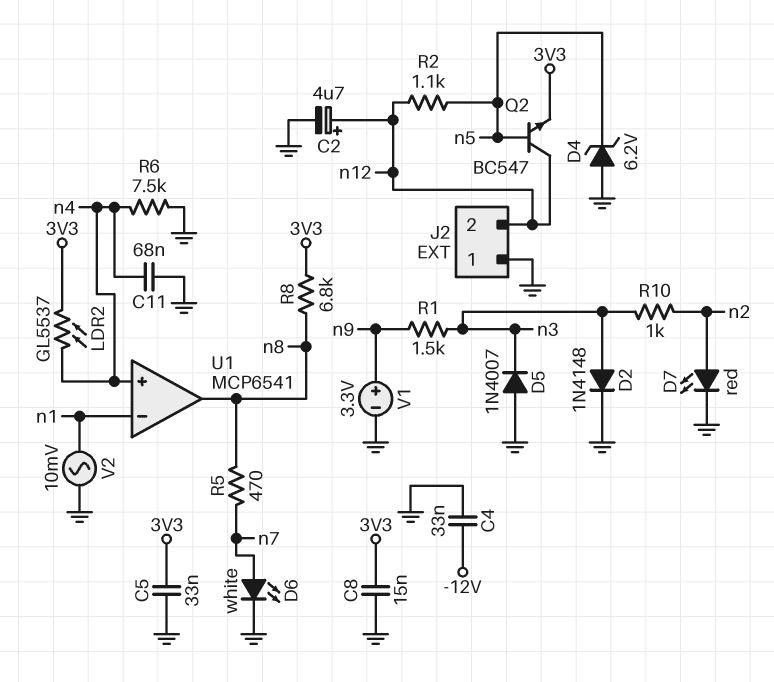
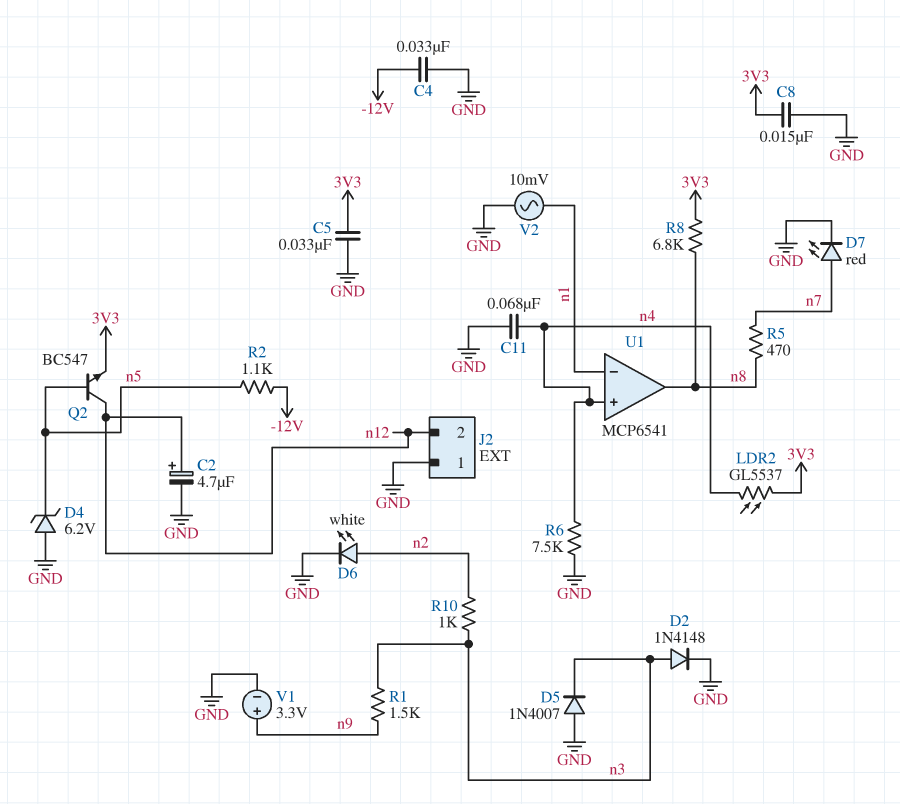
D6: LED white (A n7, K GND) -> LED white (A n2, K GND)
D7: LED red (A n2, K GND) -> LED red (A n7, K GND)
R2: 1.1k (n5, n12) -> 1.1k (-12V, n5)

